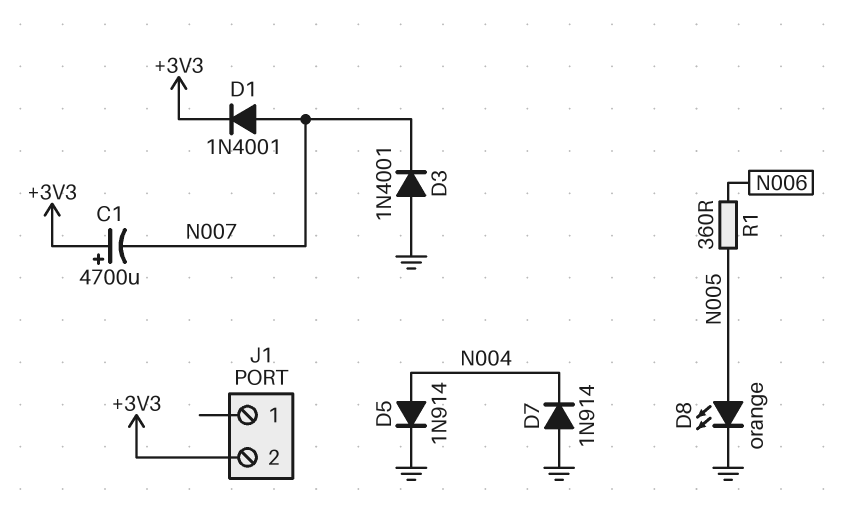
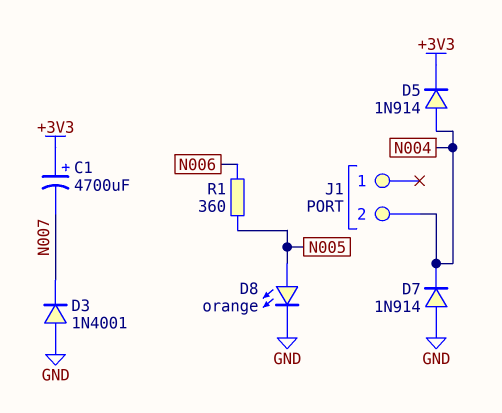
D1: diode 1N4001 (A N007, K +3V3) -> none
D5: diode 1N914 (A N004, K GND) -> diode 1N914 (A N004, K +3V3)
J1 pin 2: +3V3 -> N004

